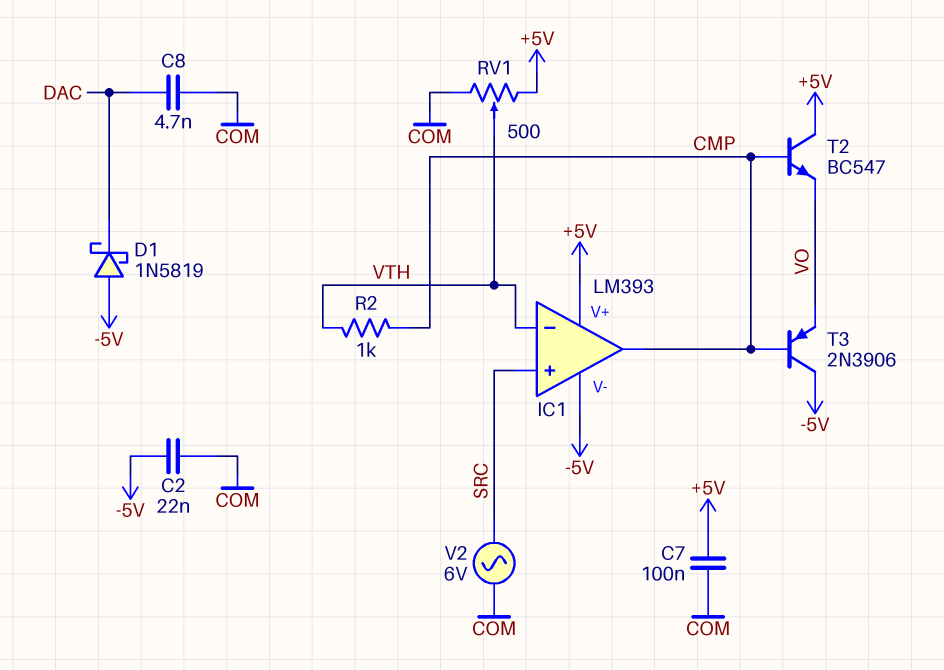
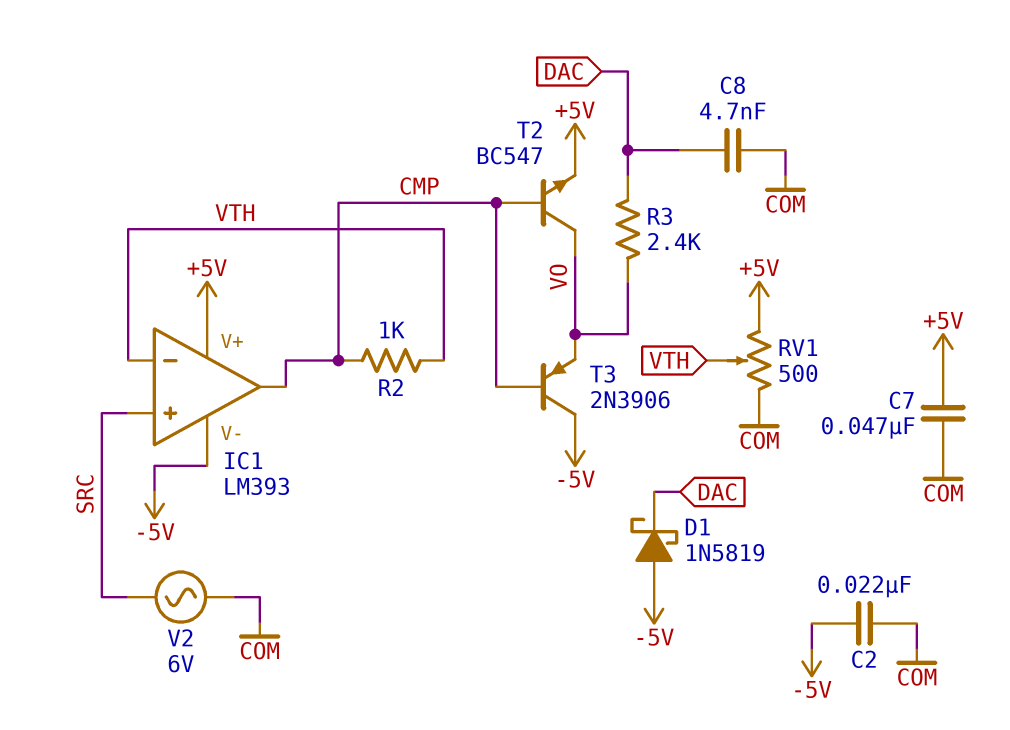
C7: 100nF (+5V, COM) -> 47nF (+5V, COM)
R3: none -> 2.4k (DAC, VO)
T2: NPN BC547 (B CMP, C +5V, E VO) -> NPN BC547 (B CMP, C VO, E +5V)

